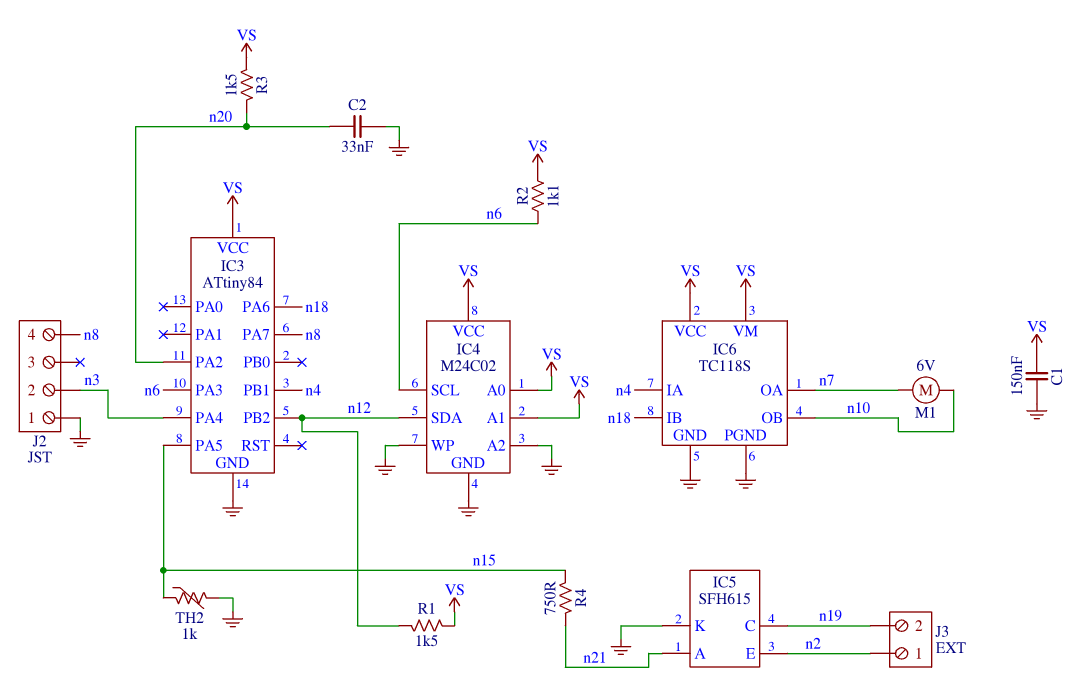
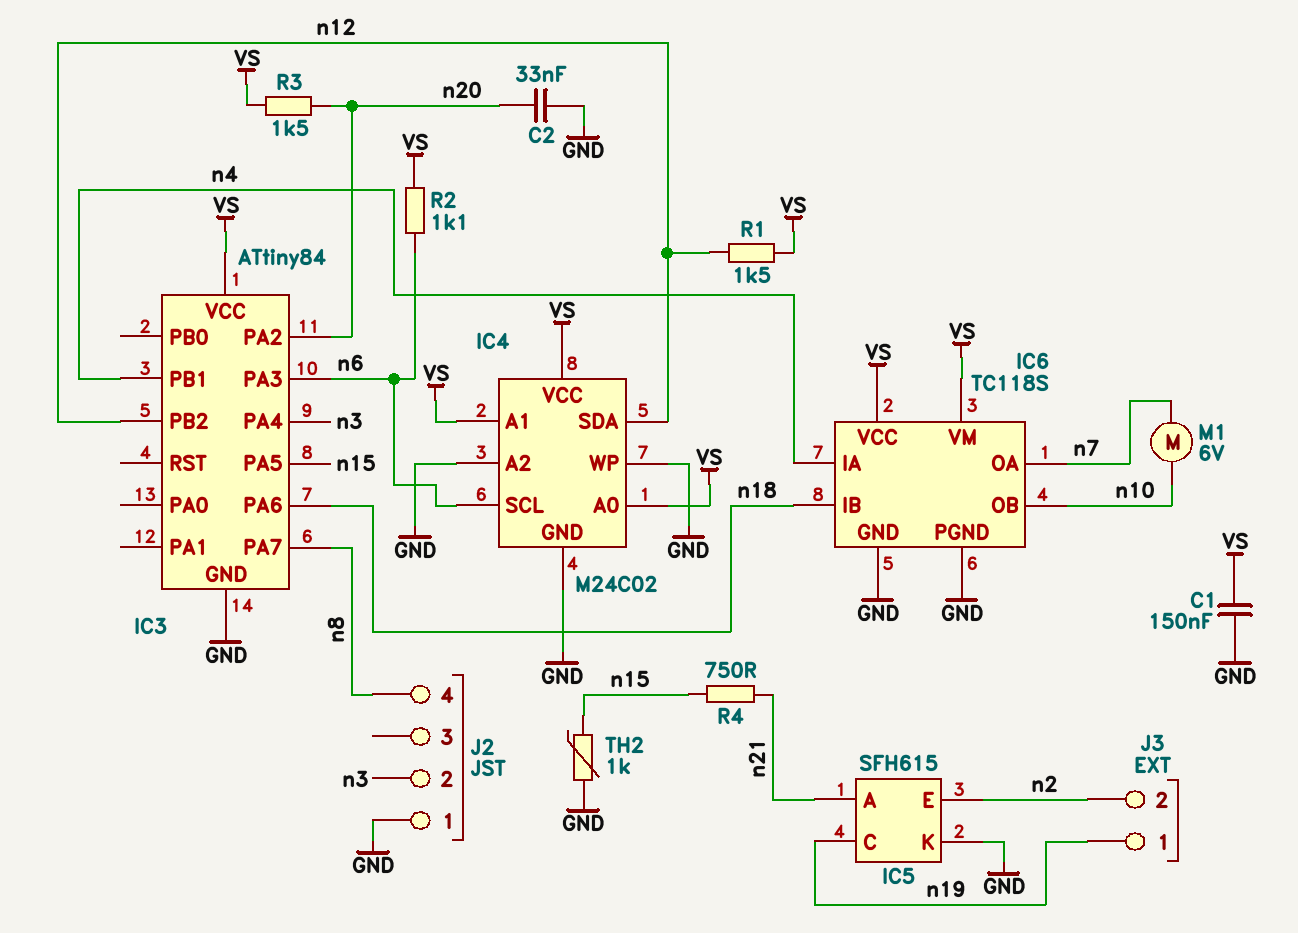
J3 pin 1: n2 -> n19
J3 pin 2: n19 -> n2

